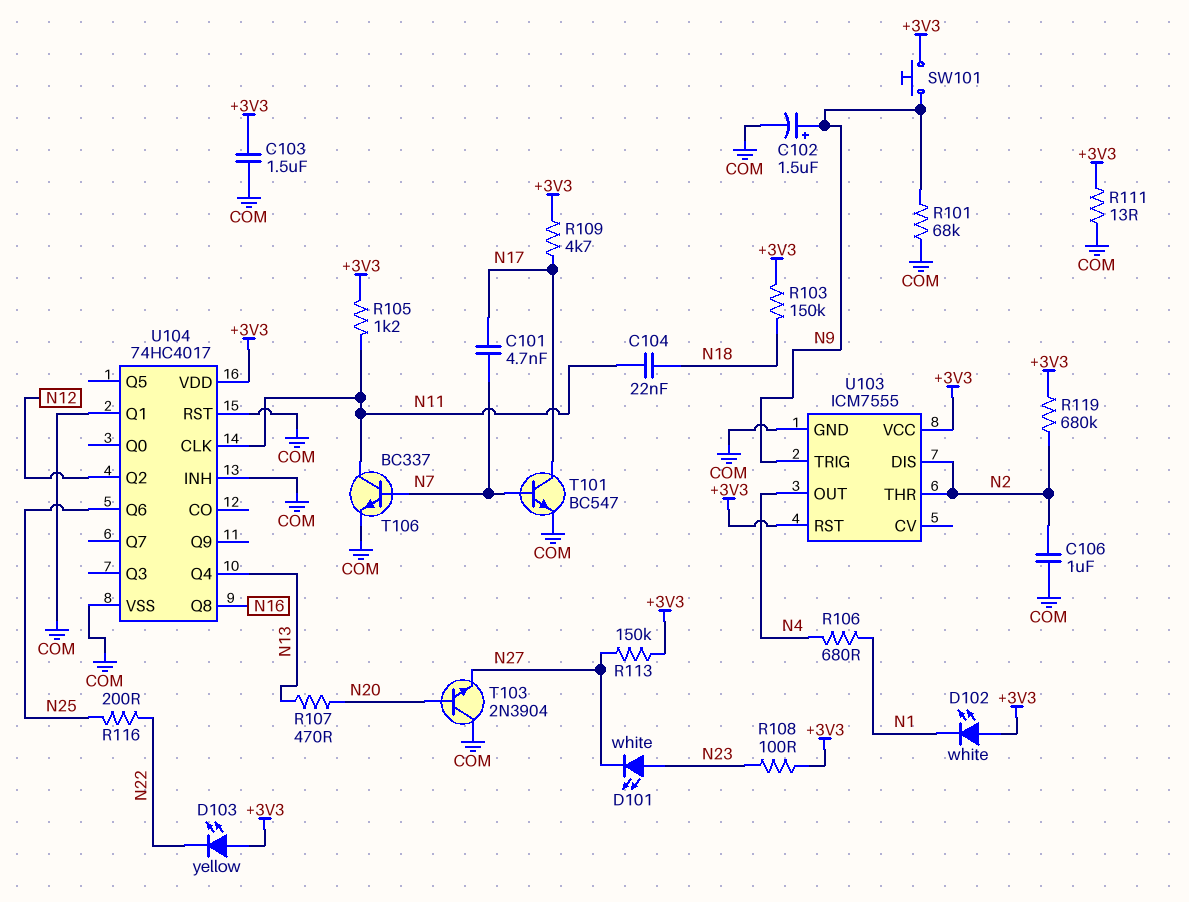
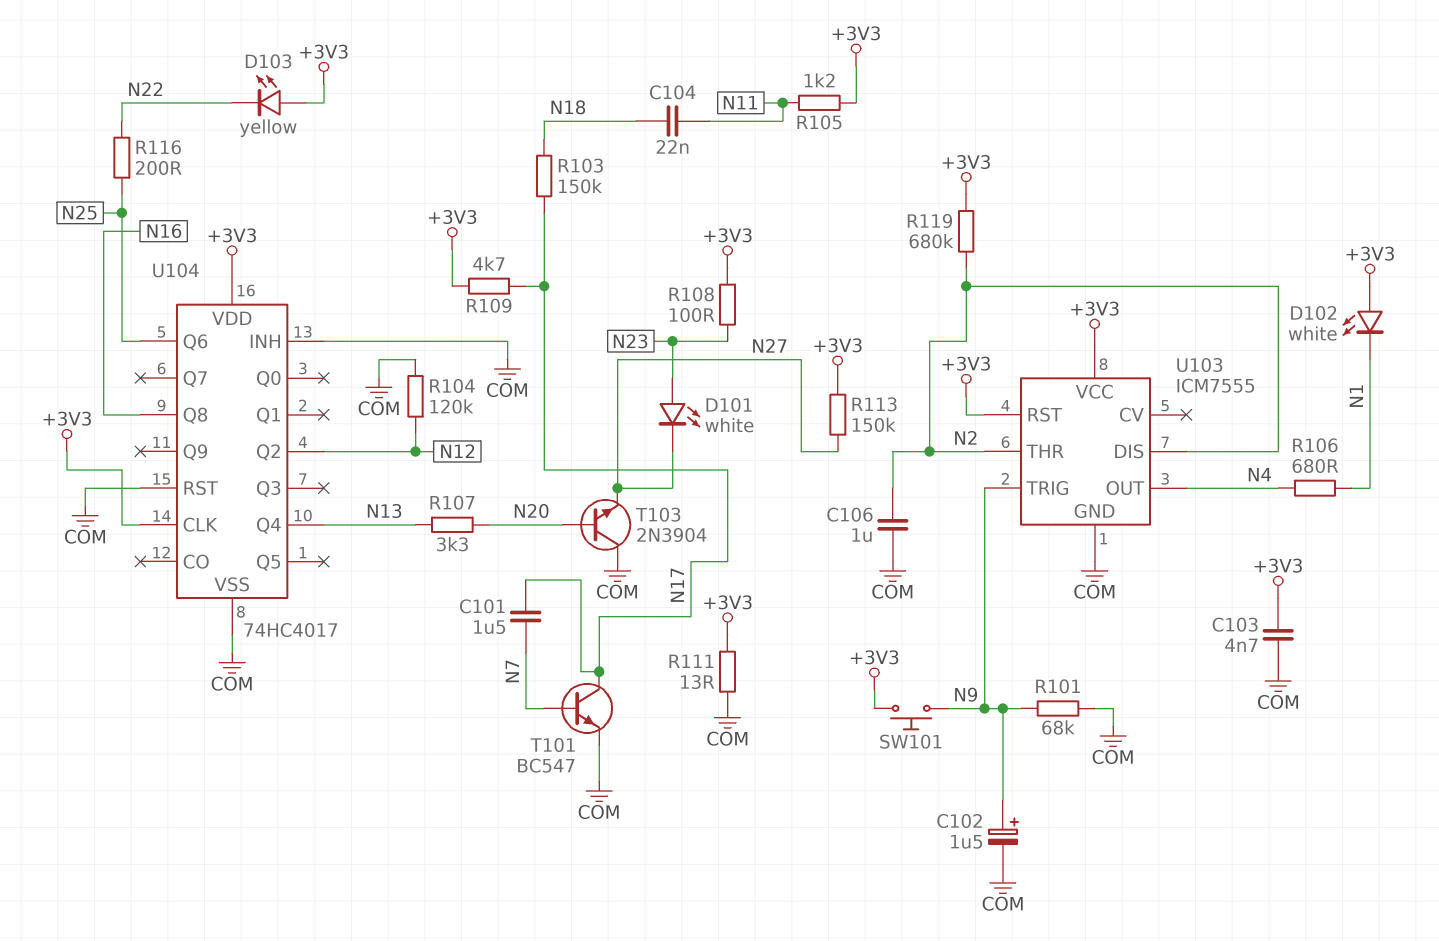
C101: 4.7nF (N7, N17) -> 1.5uF (N7, N17)
C103: 1.5uF (+3V3, COM) -> 4.7nF (+3V3, COM)
R103: 150k (+3V3, N18) -> 150k (N17, N18)
R104: none -> 120k (COM, N12)
R107: 470 (N13, N20) -> 3.3k (N13, N20)
T106: NPN BC337 (B N7, C N11, E COM) -> none
U104 pin CLK: N11 -> +3V3
U104 pin Q1: COM -> none

